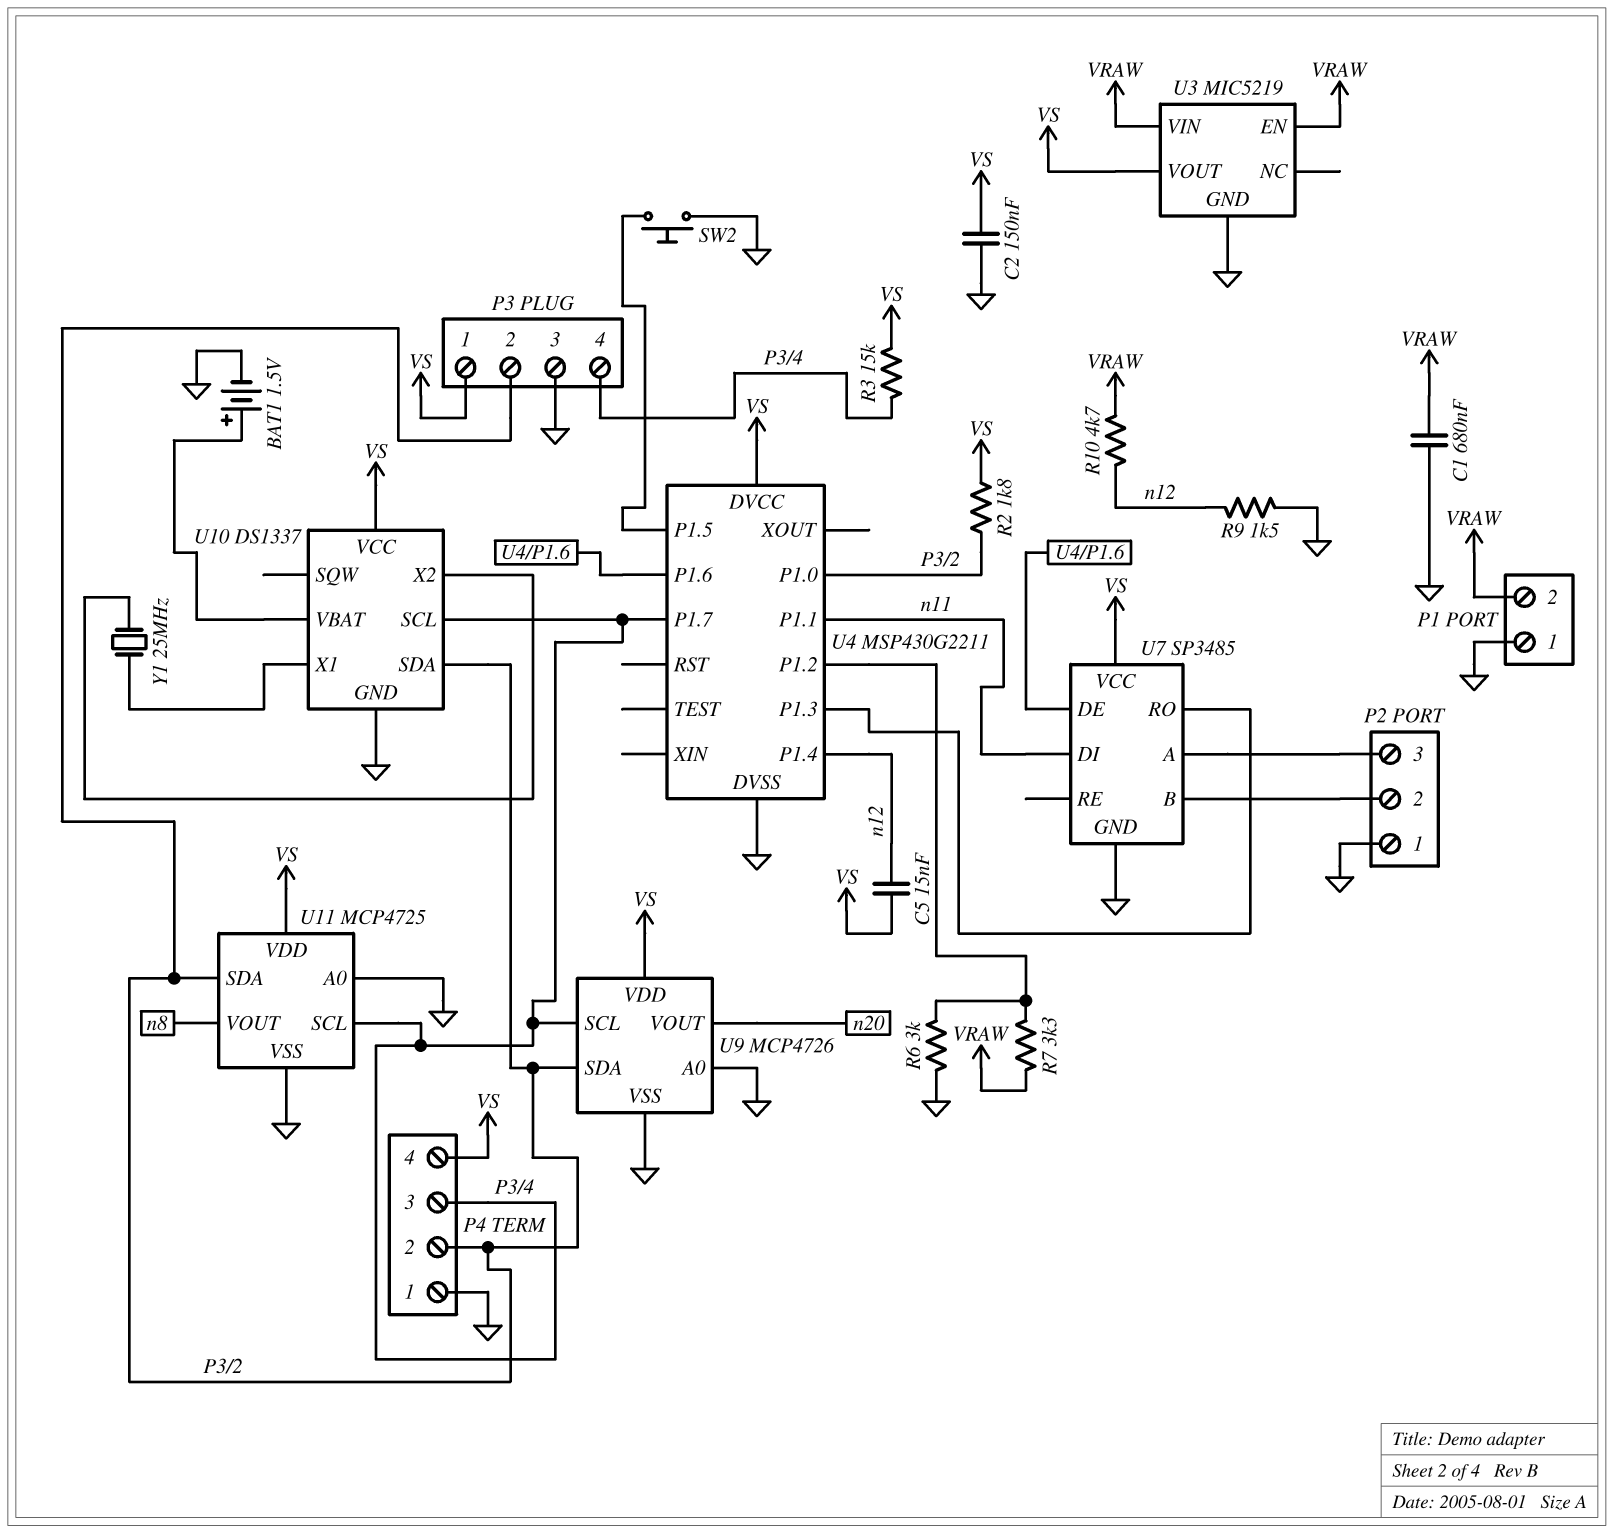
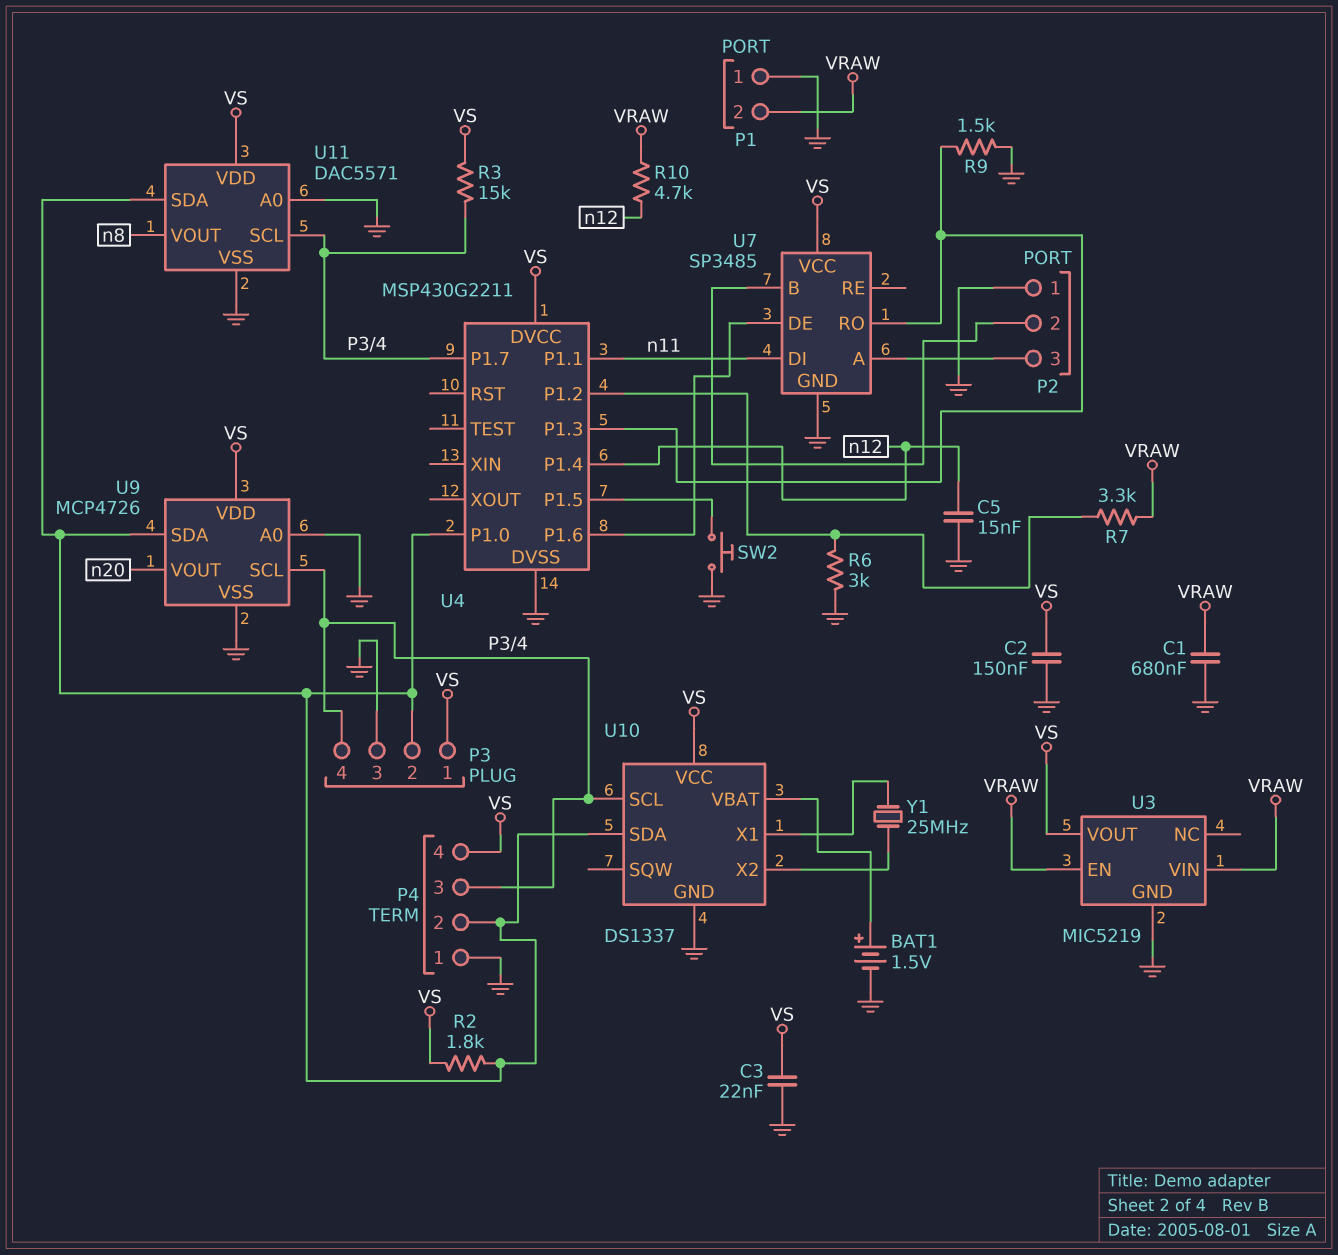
C3: none -> 22nF (GND, VS)
C5: 15nF (VS, n12) -> 15nF (GND, n12)
R9: 1.5k (GND, n12) -> 1.5k (GND, U4/P1.3)
U11: MCP4725 -> DAC5571

